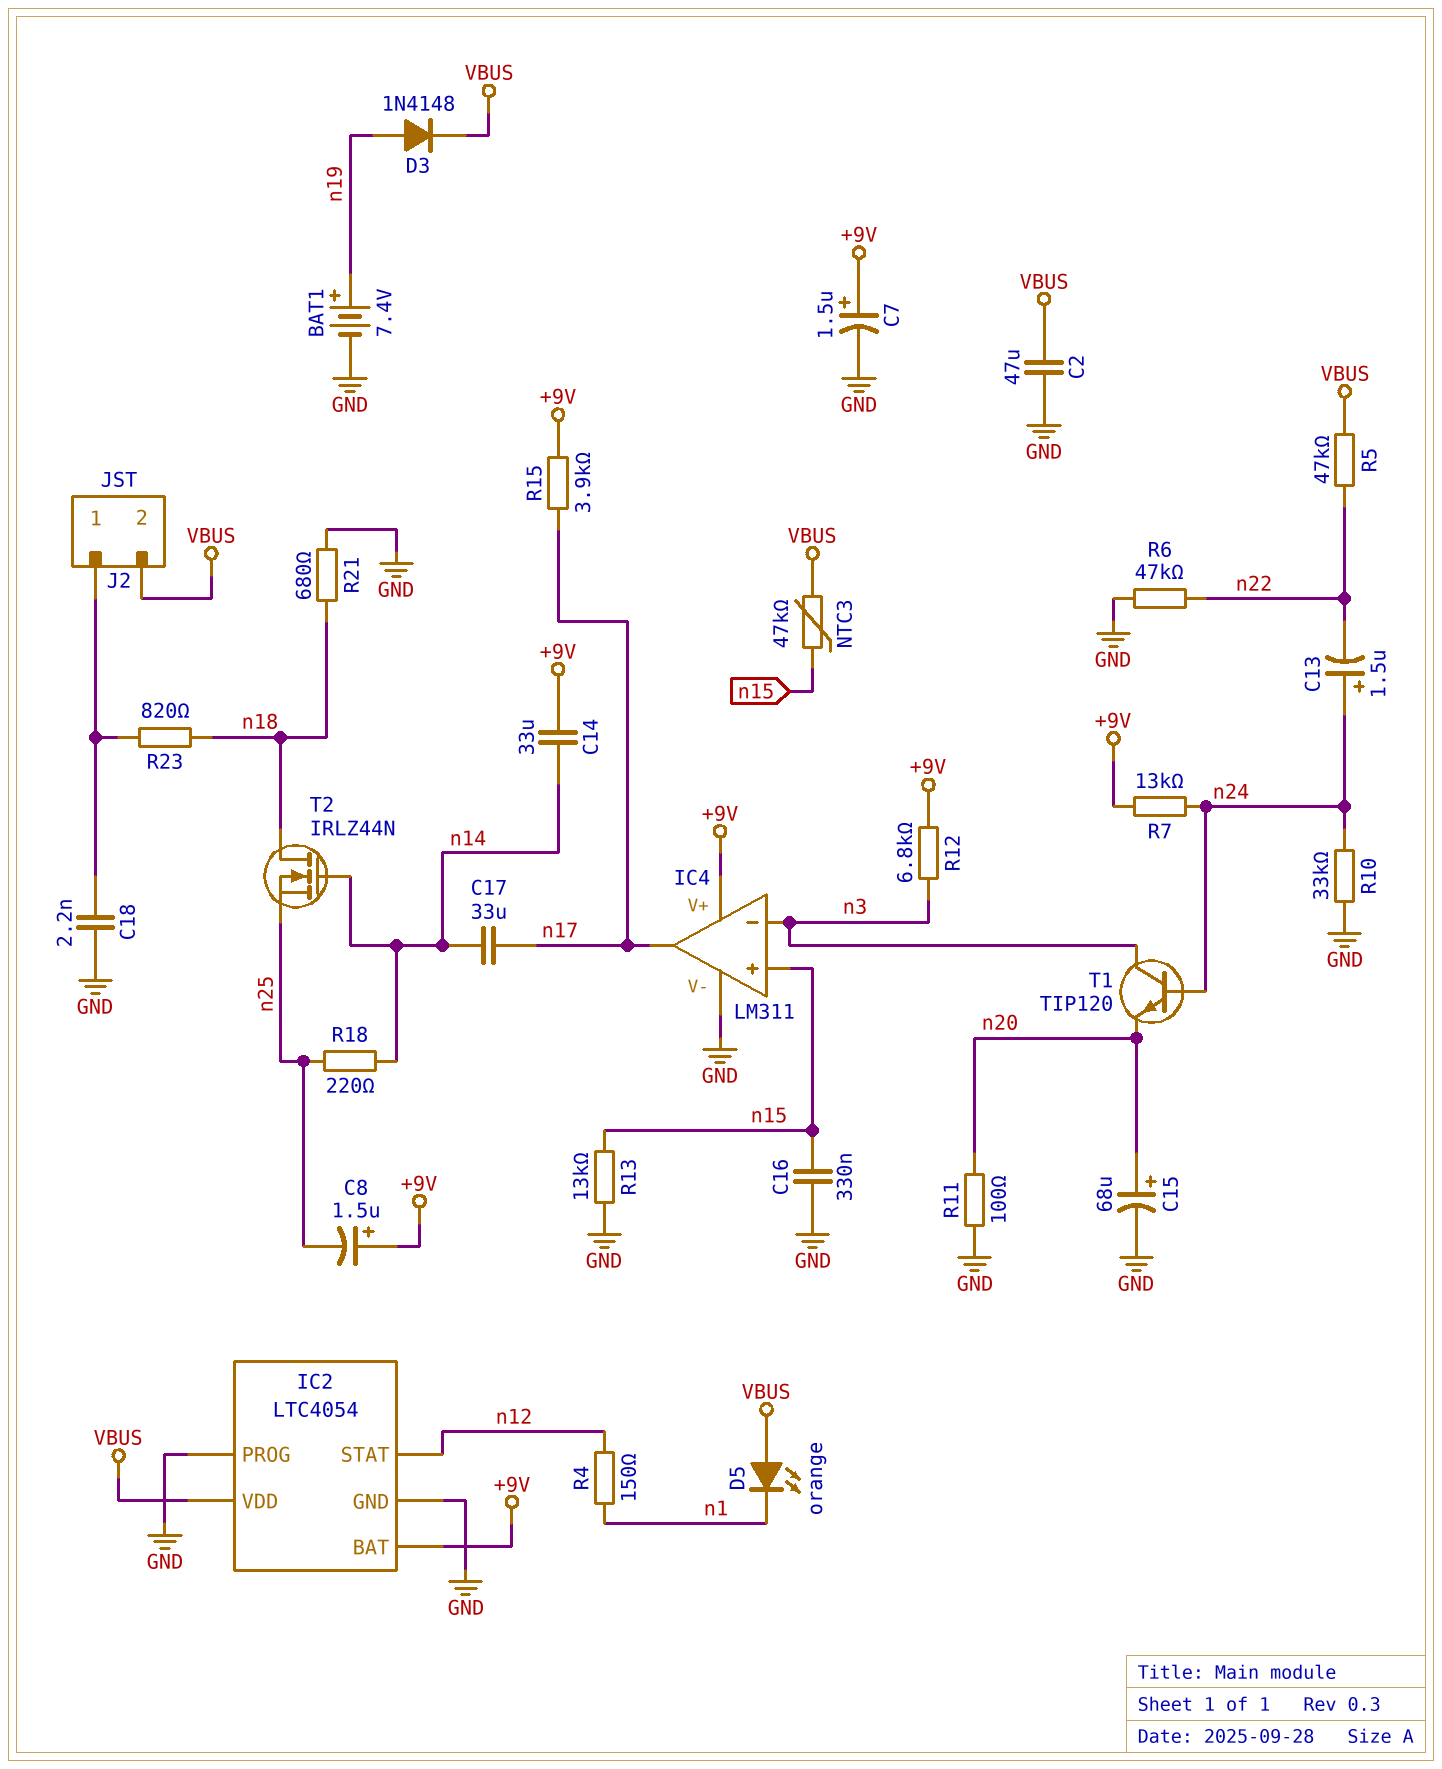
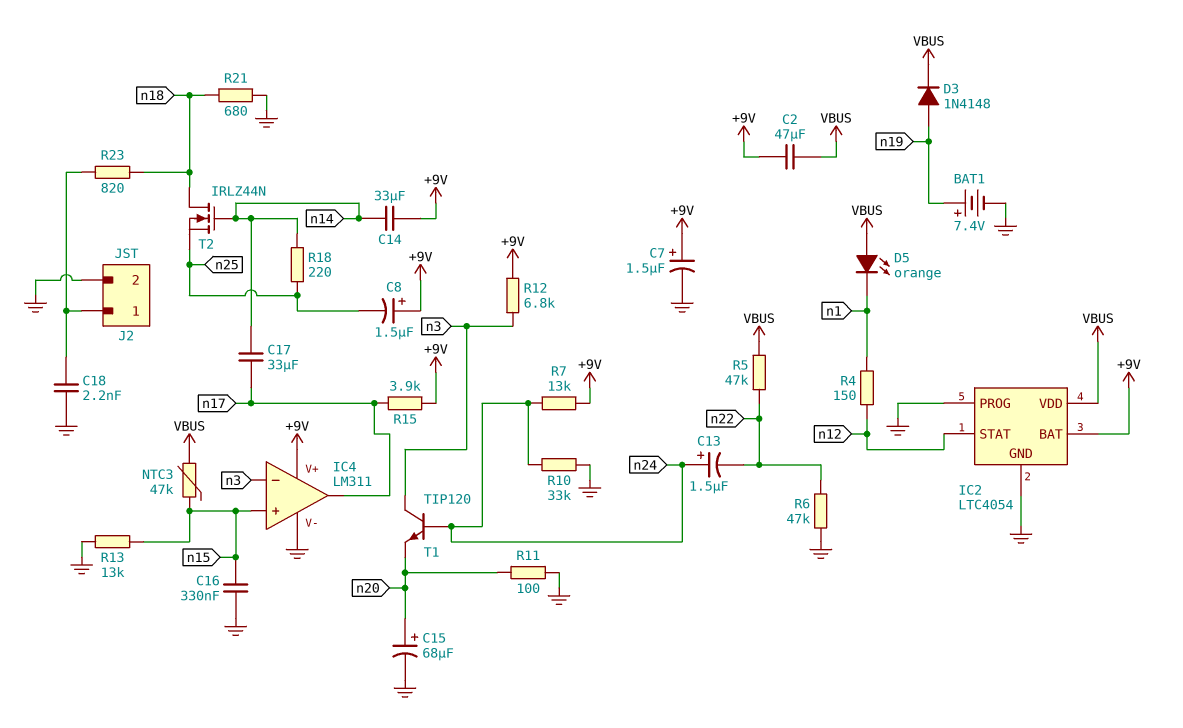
C2: 47uF (GND, VBUS) -> 47uF (+9V, VBUS)
J2 pin 2: VBUS -> GND

